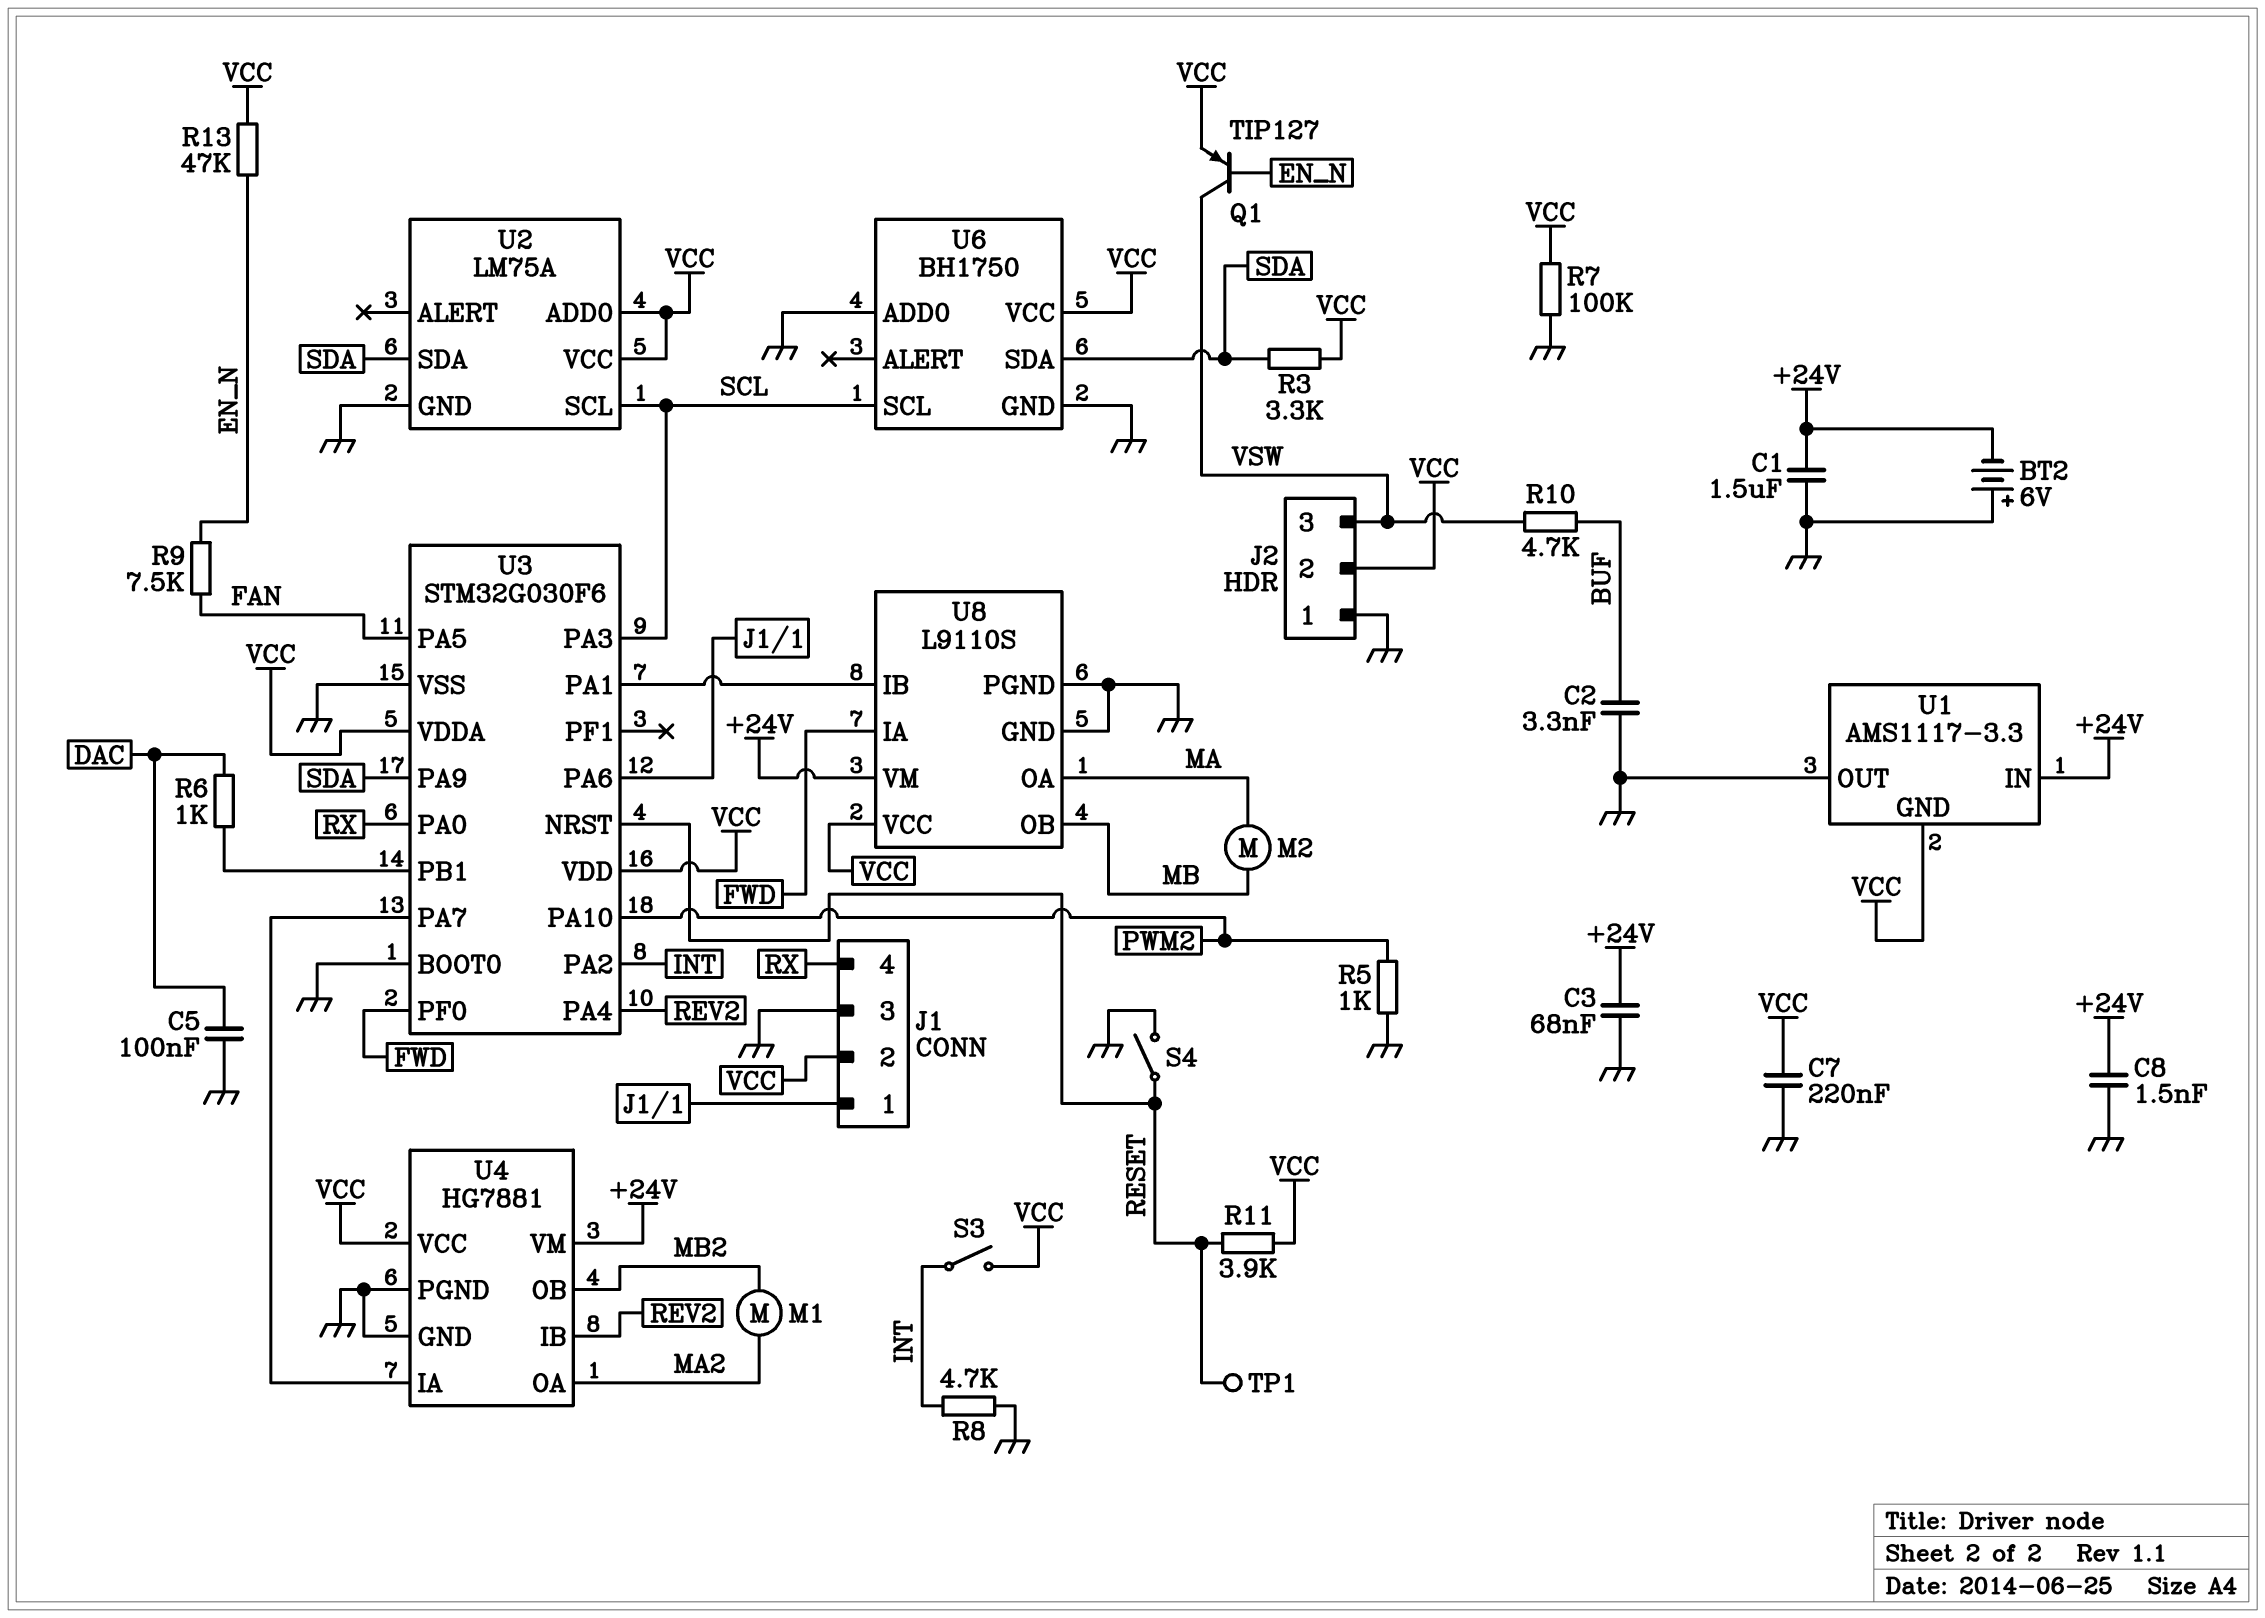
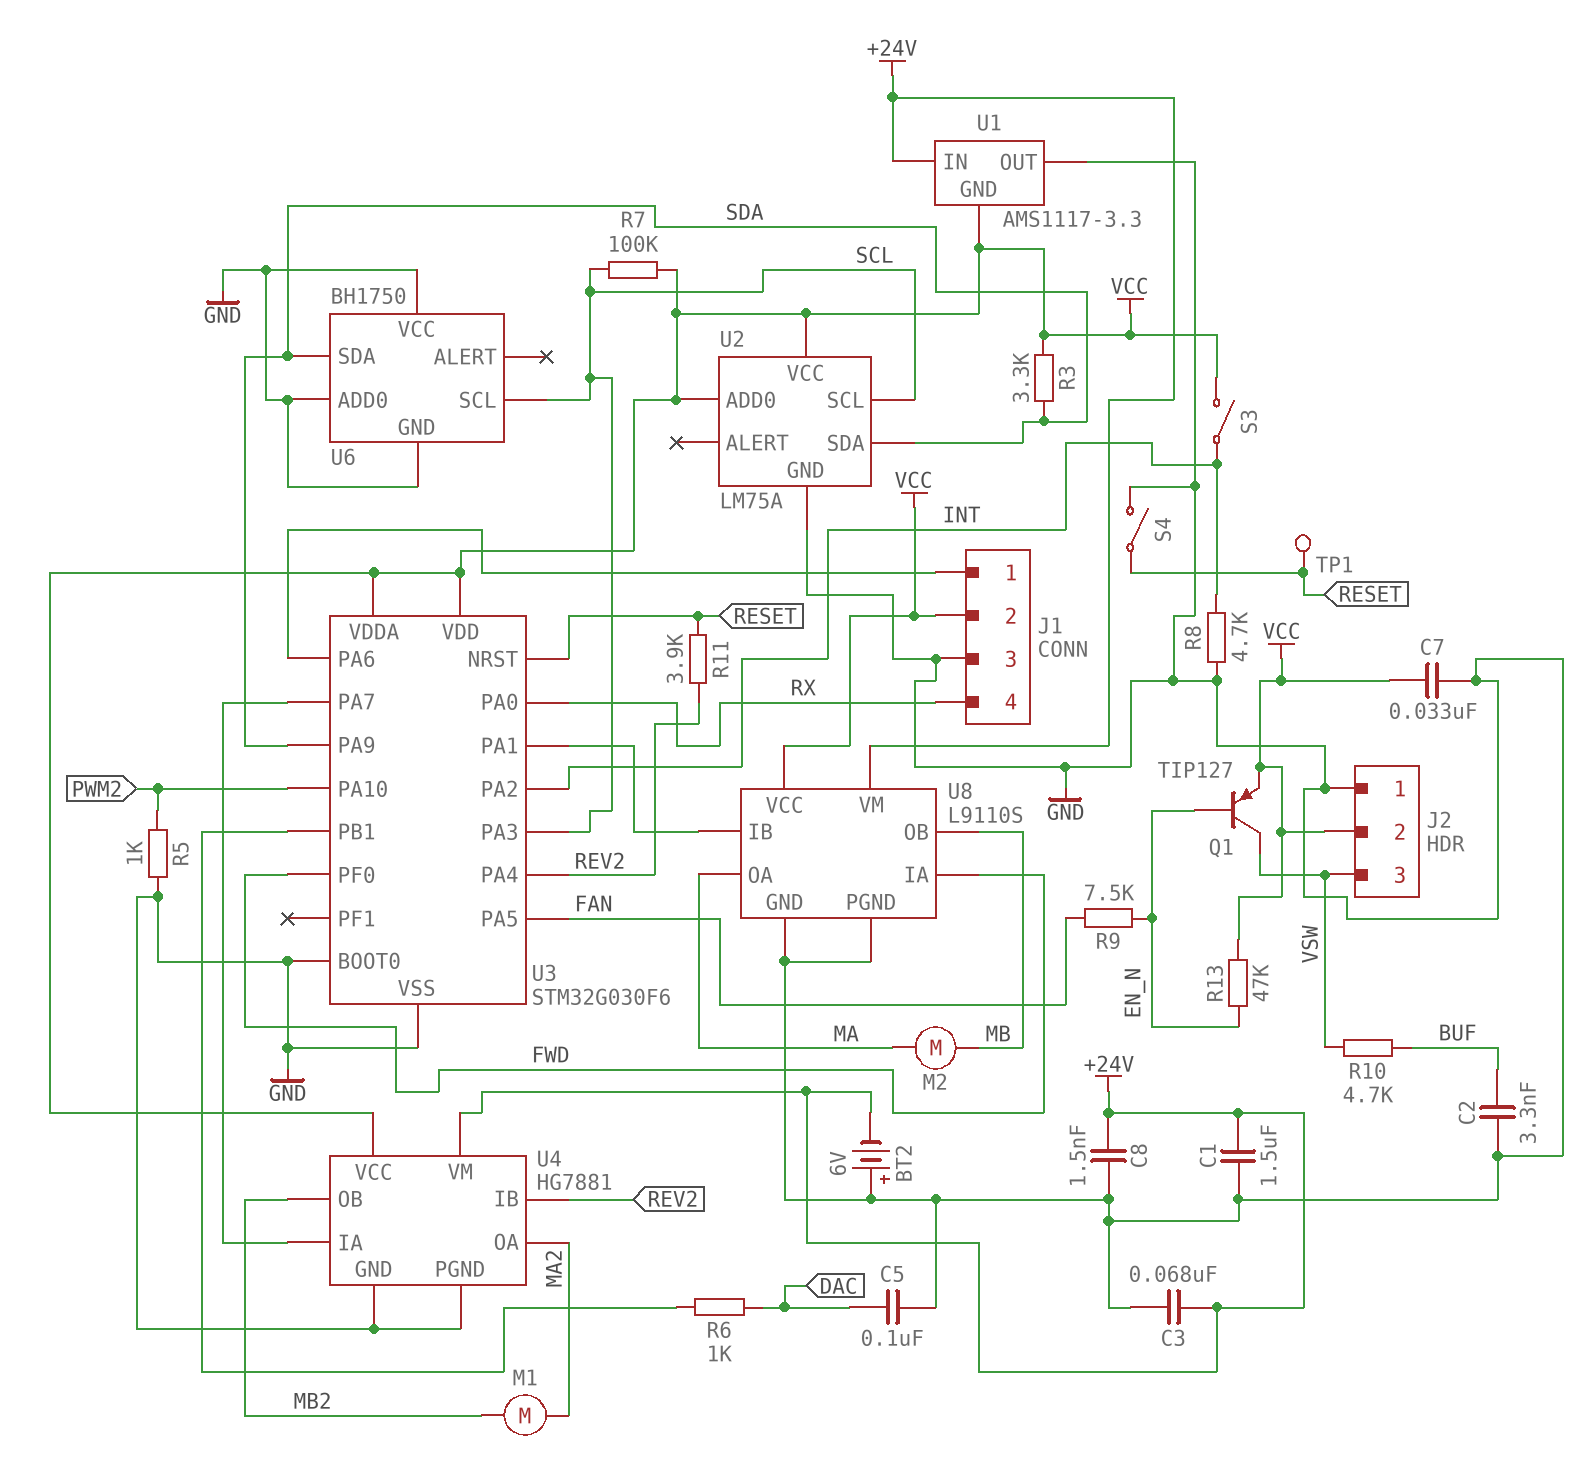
C7: 220nF (GND, VCC) -> 33nF (GND, VCC)
R7: 100k (GND, VCC) -> 100k (SCL, VCC)
R11: 3.9k (RESET, VCC) -> 3.9k (RESET, REV2)
U6 pin VCC: VCC -> GND

